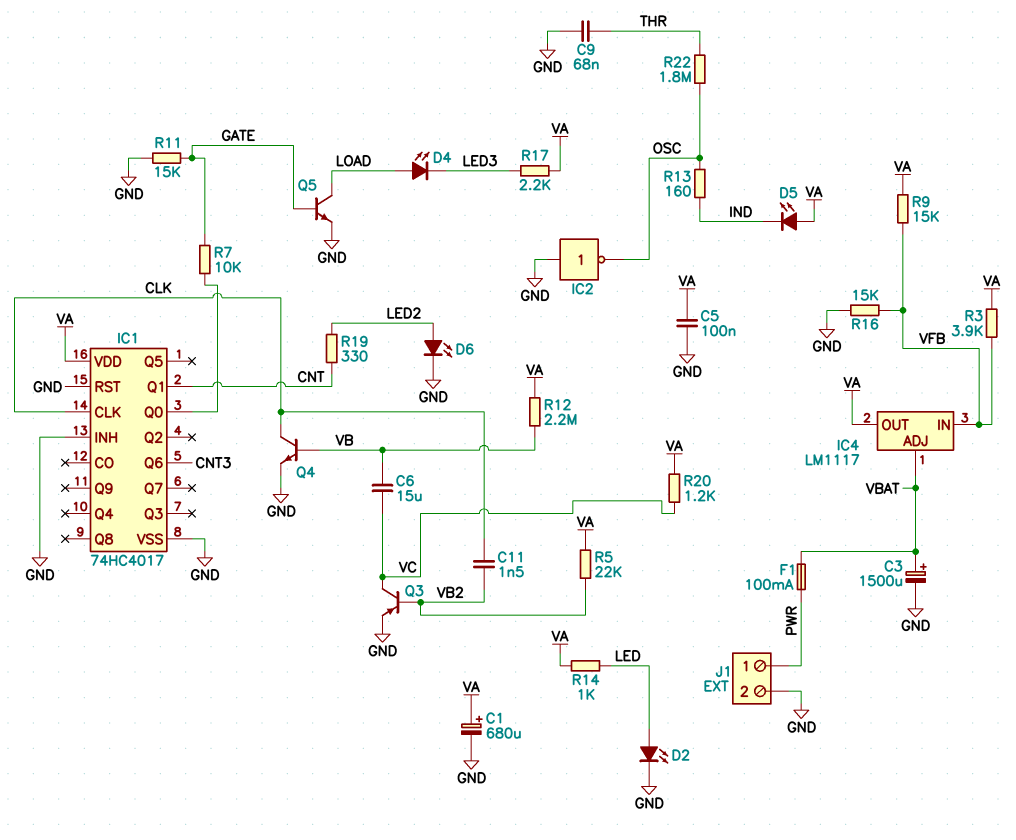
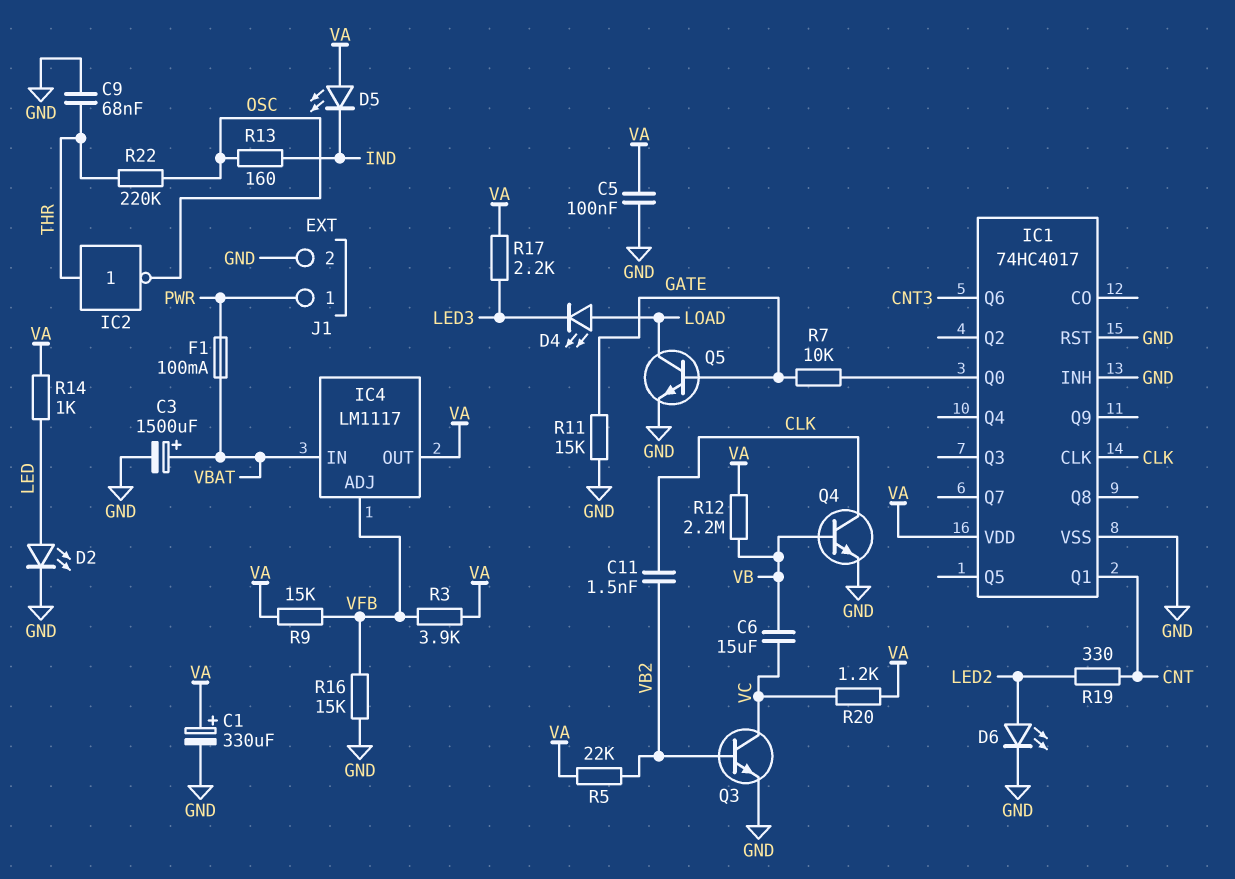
C1: 680uF (plus VA, minus GND) -> 330uF (plus VA, minus GND)
IC2: NOT (in GND, out OSC) -> NOT (in THR, out OSC)
IC4 pin ADJ: VBAT -> VFB
IC4 pin IN: VFB -> VBAT
Q3: PNP (B VB2, C VC, E GND) -> NPN (B VB2, C VC, E GND)
R22: 1.8M (OSC, THR) -> 220k (OSC, THR)

